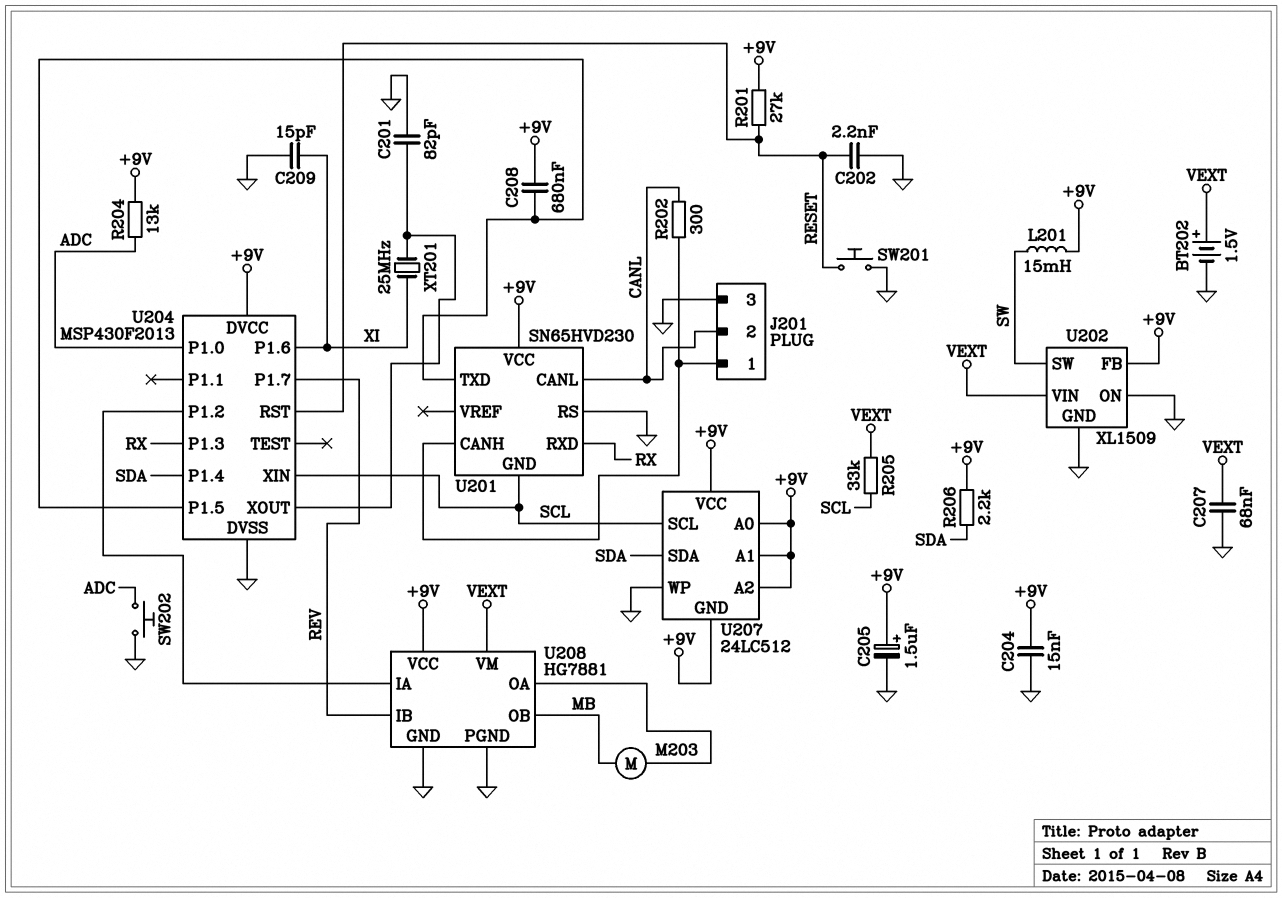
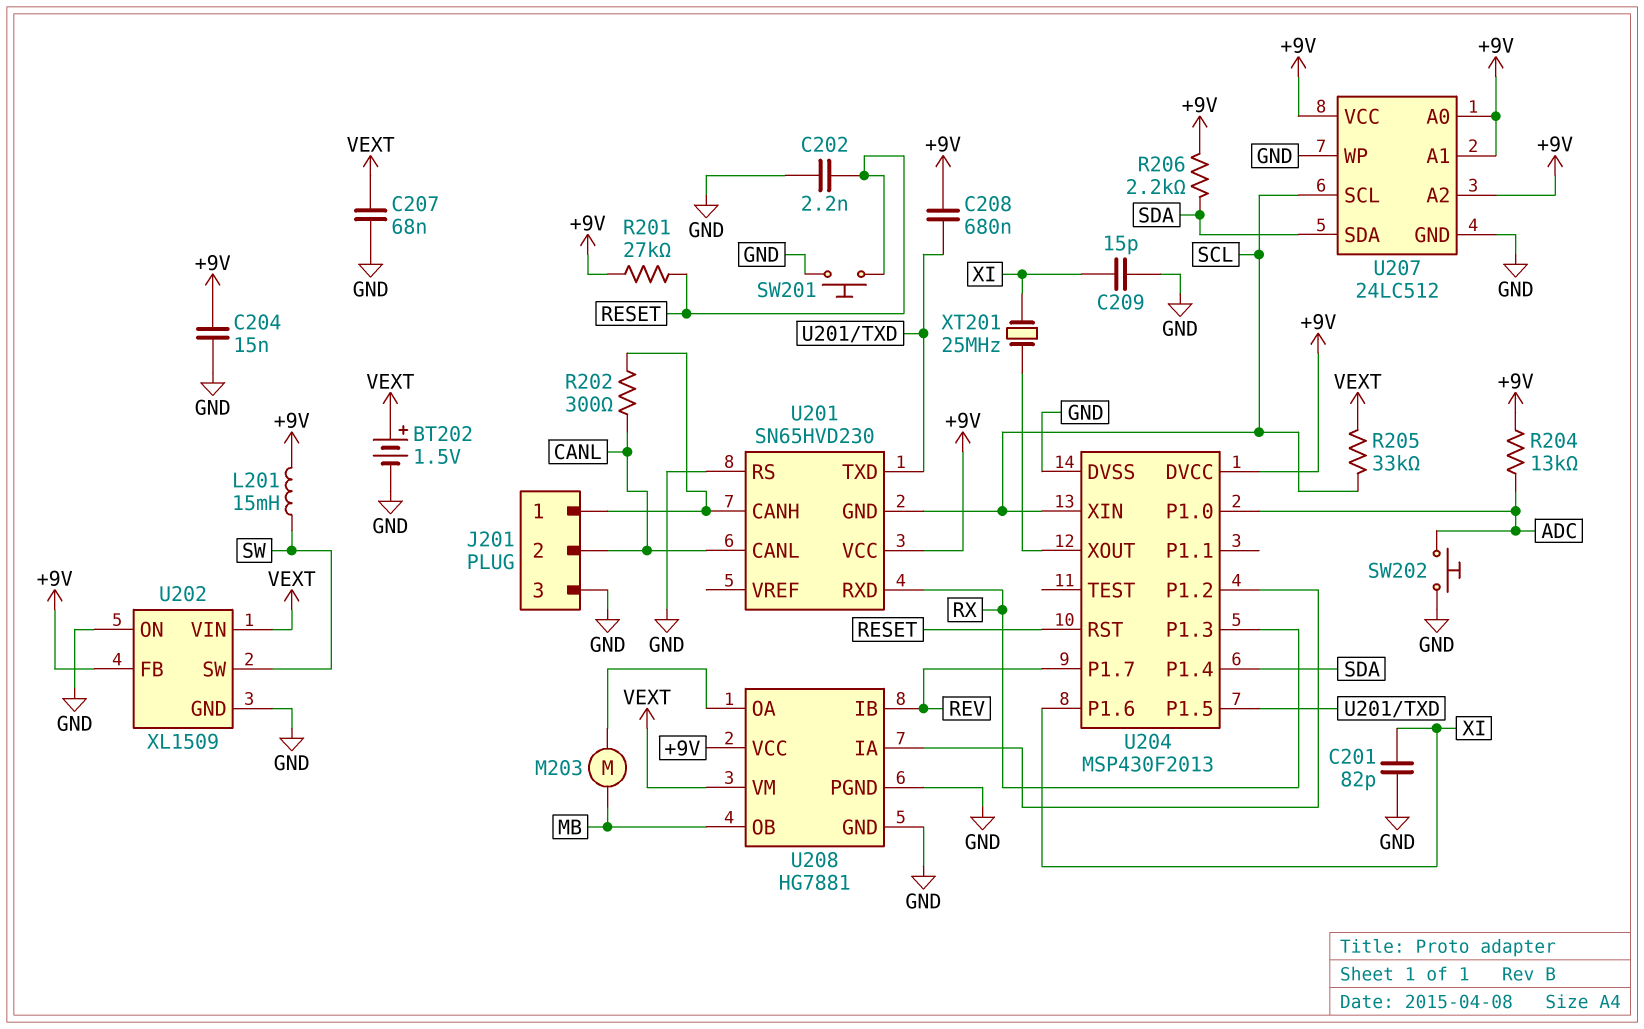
C201: 82pF (GND, U204/XOUT) -> 82pF (GND, XI)
C205: 1.5uF (plus +9V, minus GND) -> none
U207 pin GND: +9V -> GND

